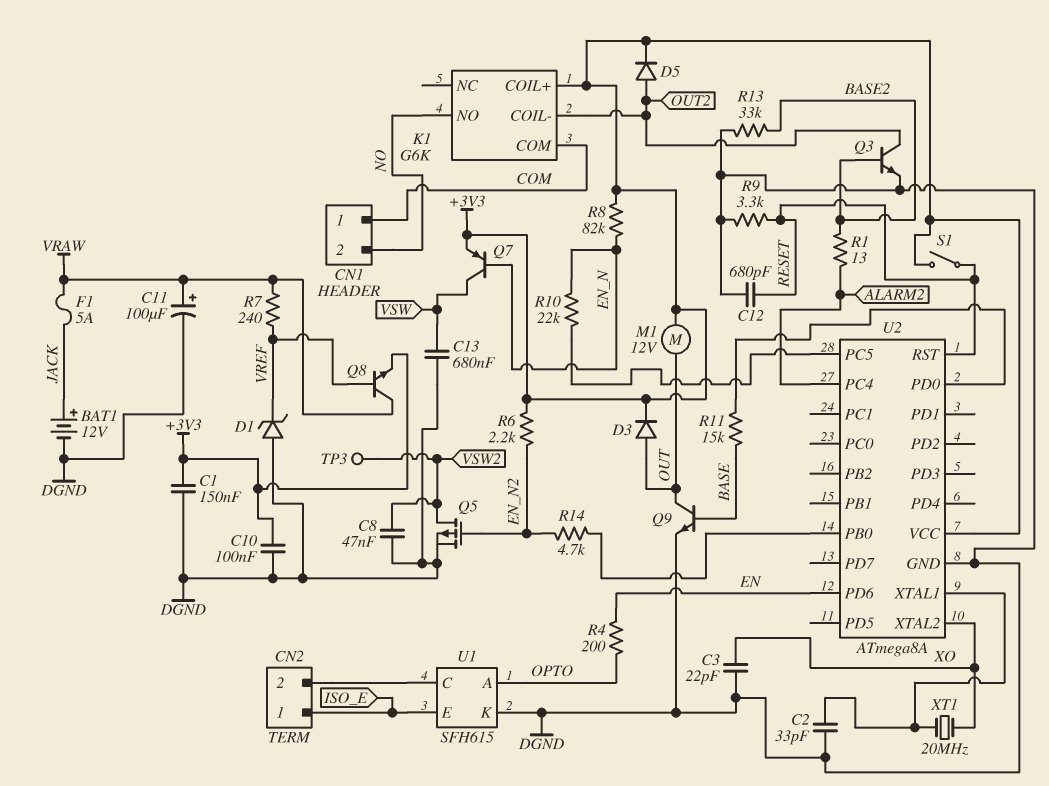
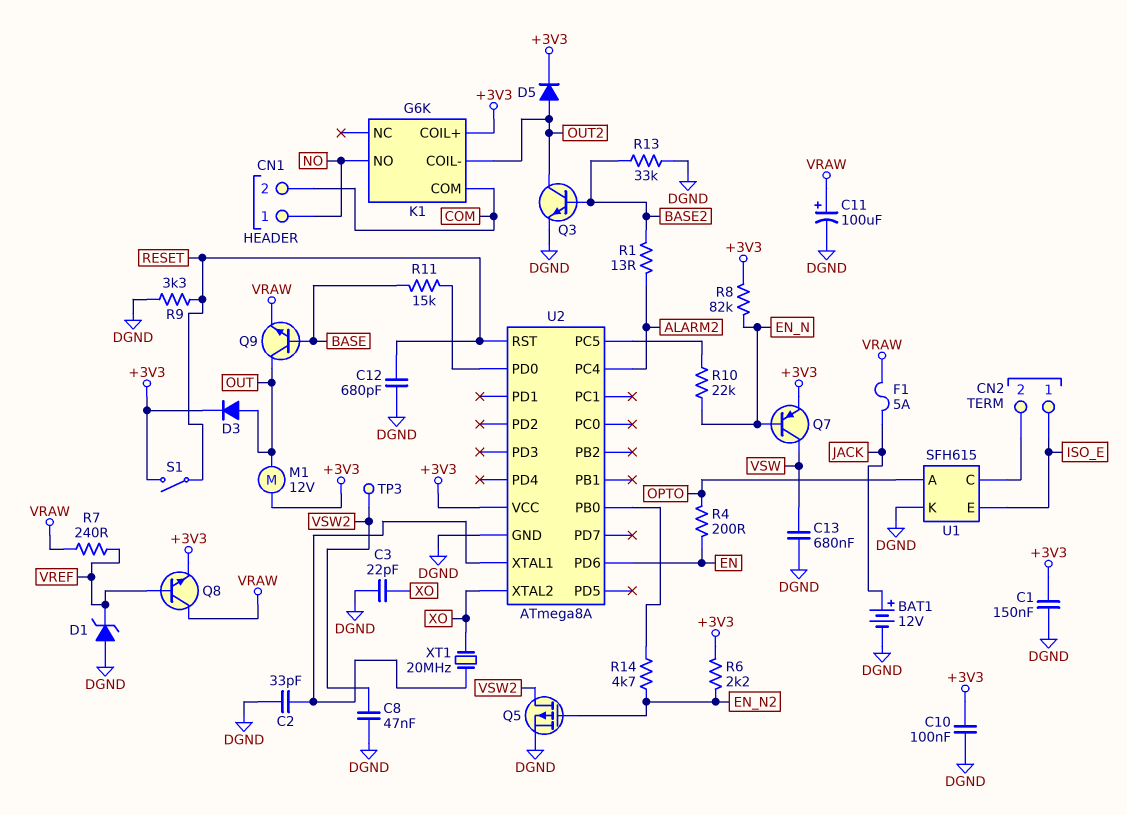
CN1 pin 1: COM -> NO
CN1 pin 2: NO -> COM
Q9: NPN (B BASE, C OUT, E DGND) -> NPN (B BASE, C OUT, E VRAW)

